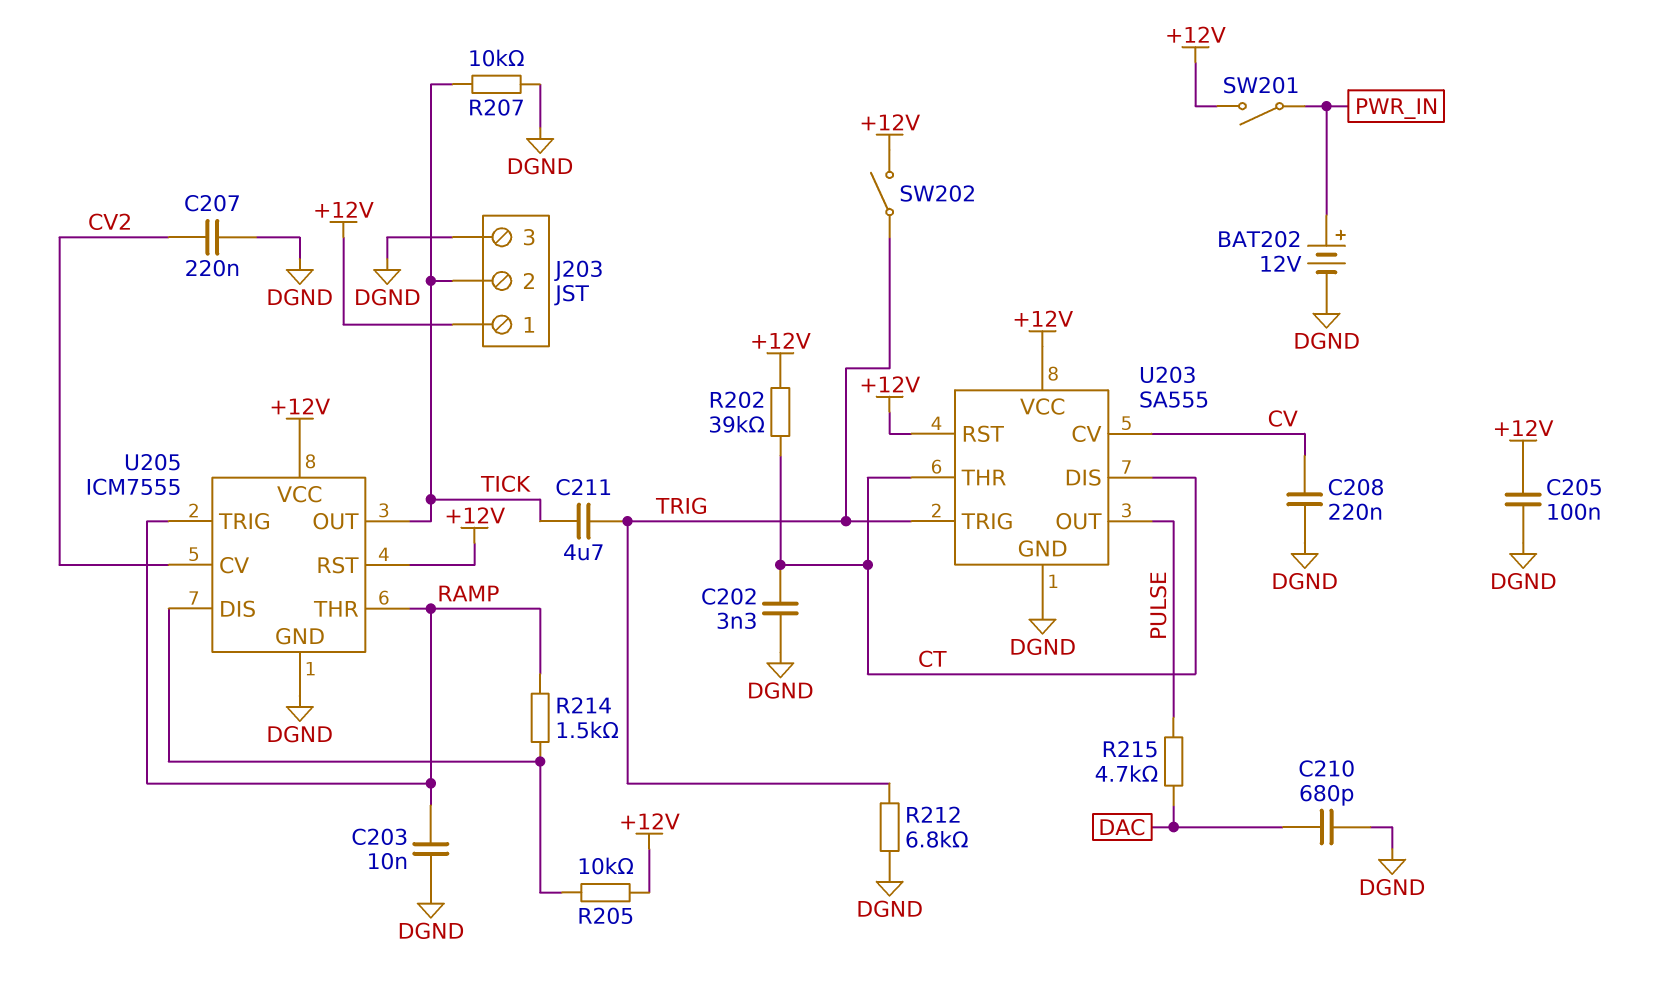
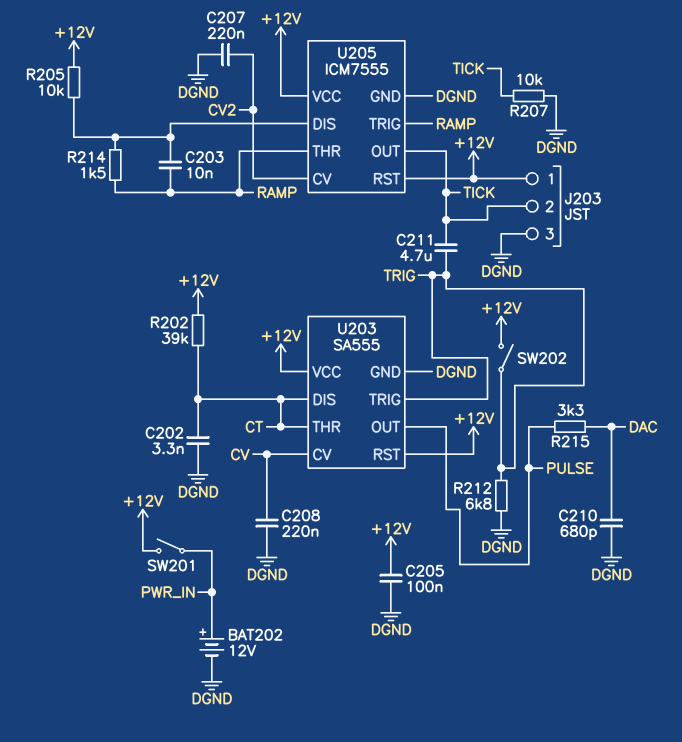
C203: 10nF (DGND, RAMP) -> 10nF (RAMP, U205/DIS)
R215: 4.7k (DAC, PULSE) -> 3.3k (DAC, PULSE)

